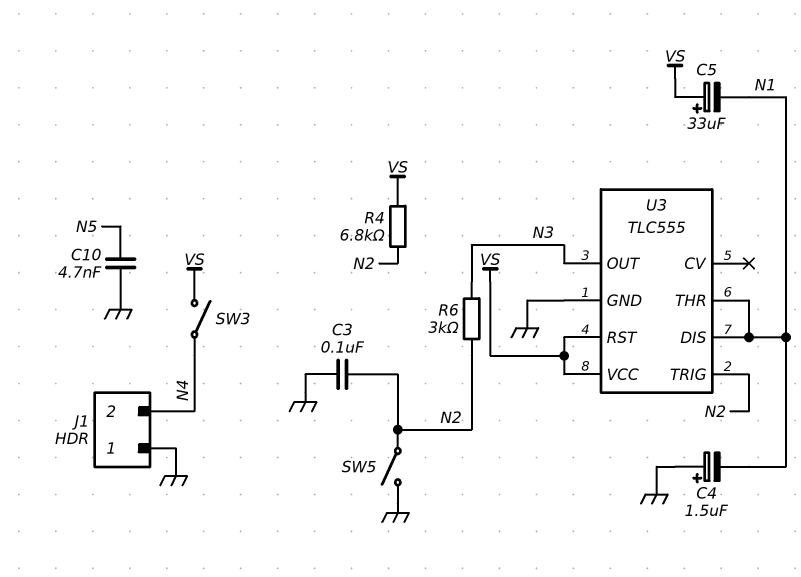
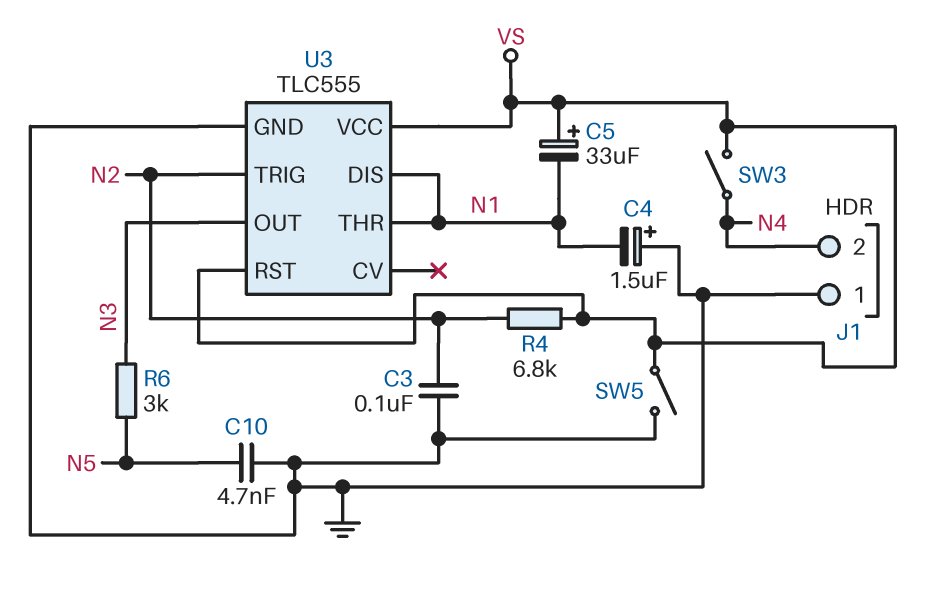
R6: 3k (N2, N3) -> 3k (N3, N5)
SW5: switch (GND, N2) -> switch (GND, VS)

